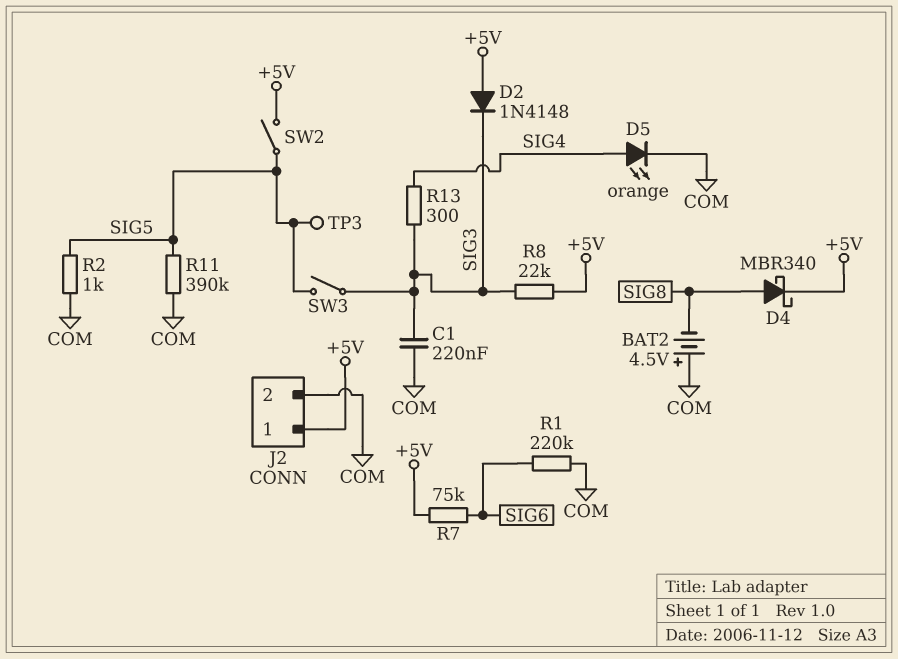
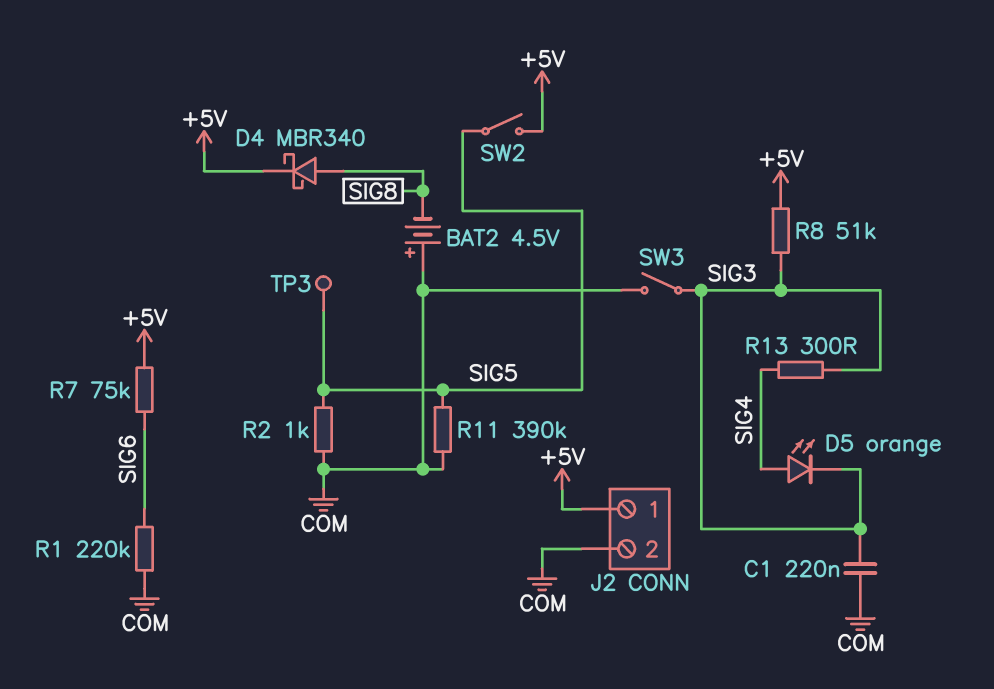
D2: diode 1N4148 (A +5V, K SIG3) -> none
D5: LED orange (A SIG4, K COM) -> LED orange (A SIG4, K SIG3)
R8: 22k (+5V, SIG3) -> 51k (+5V, SIG3)
SW3: switch (SIG3, SIG5) -> switch (COM, SIG3)

